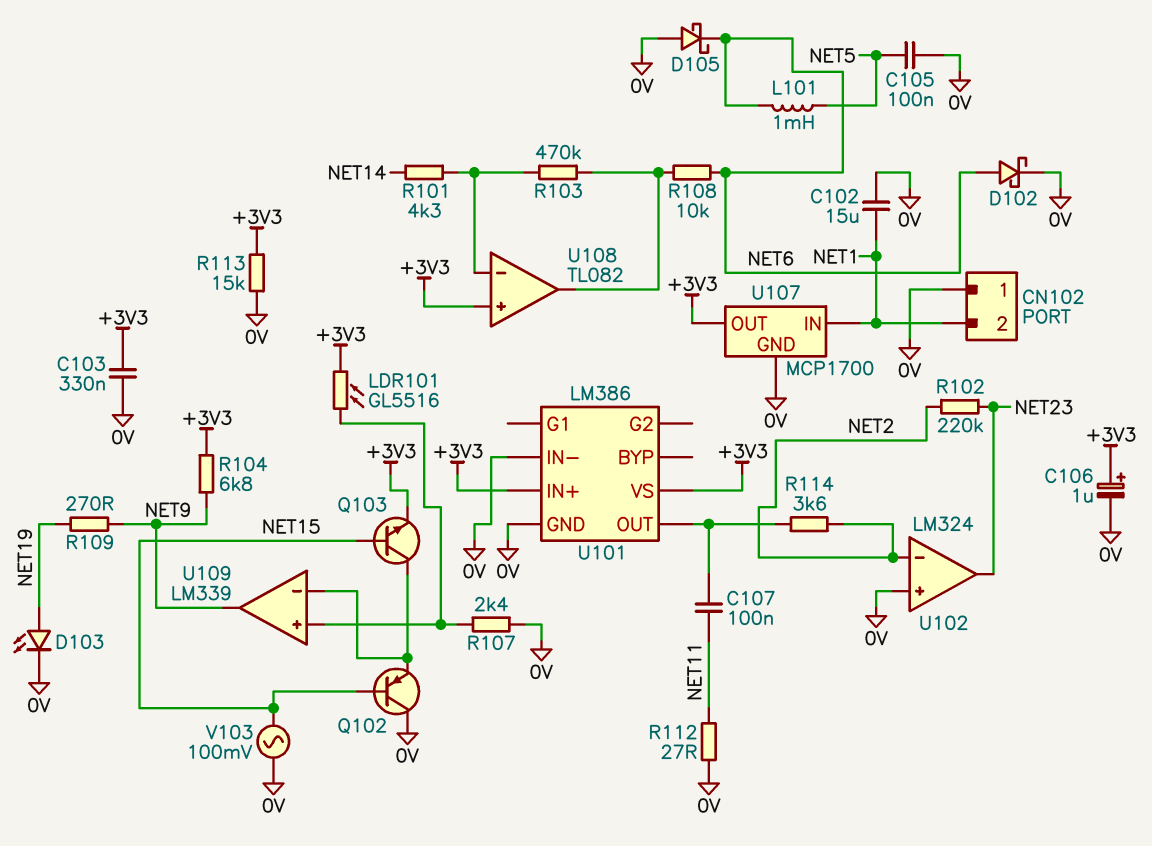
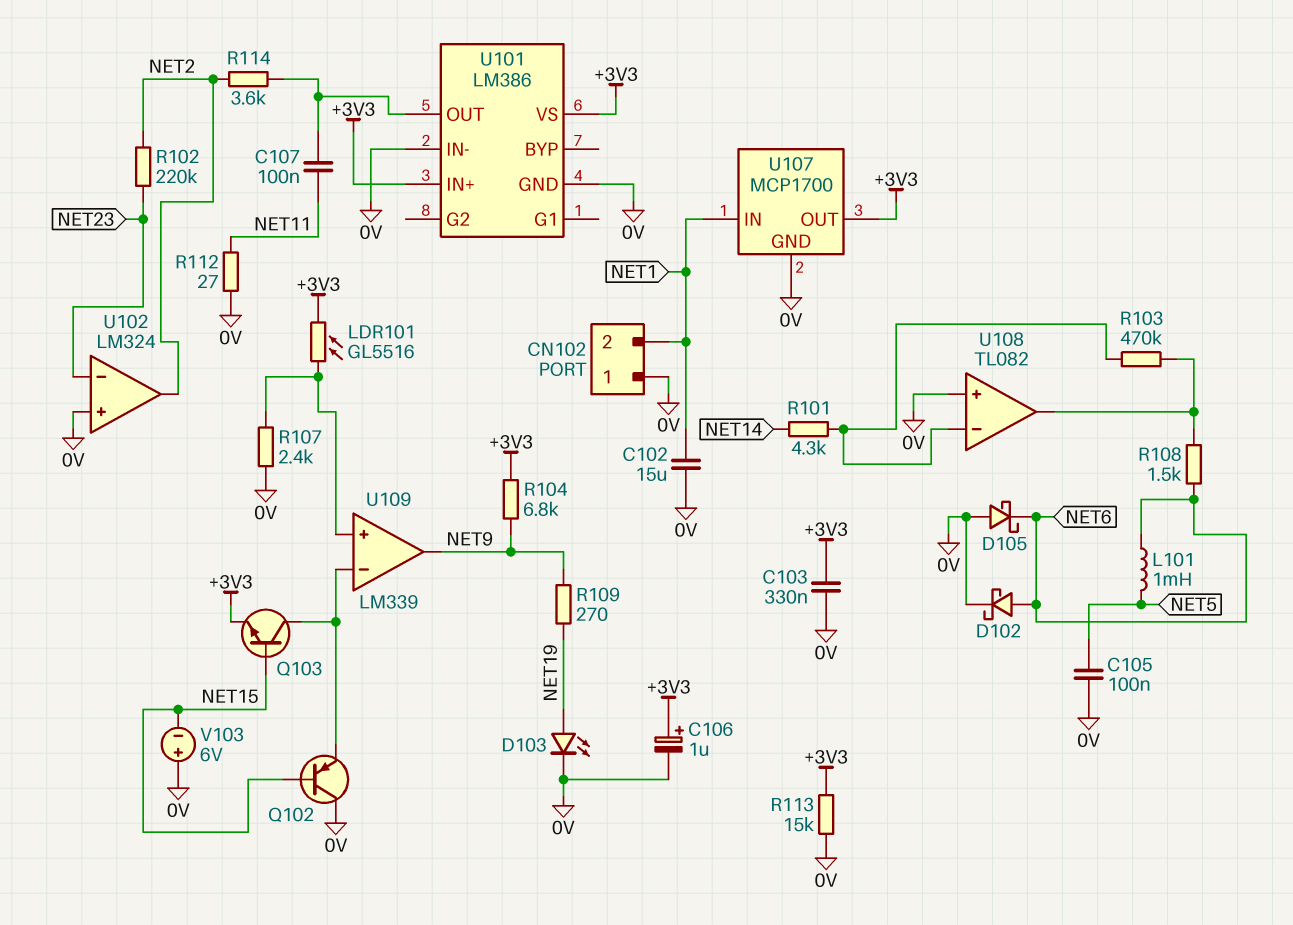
R108: 10k (NET6, U108/out) -> 1.5k (NET6, U108/out)
U102 pin in-: NET2 -> NET23
U102 pin out: NET23 -> NET2
U108 pin in+: +3V3 -> 0V
V103: AC 100mV (0V, NET15) -> 6V (plus 0V, minus NET15)

